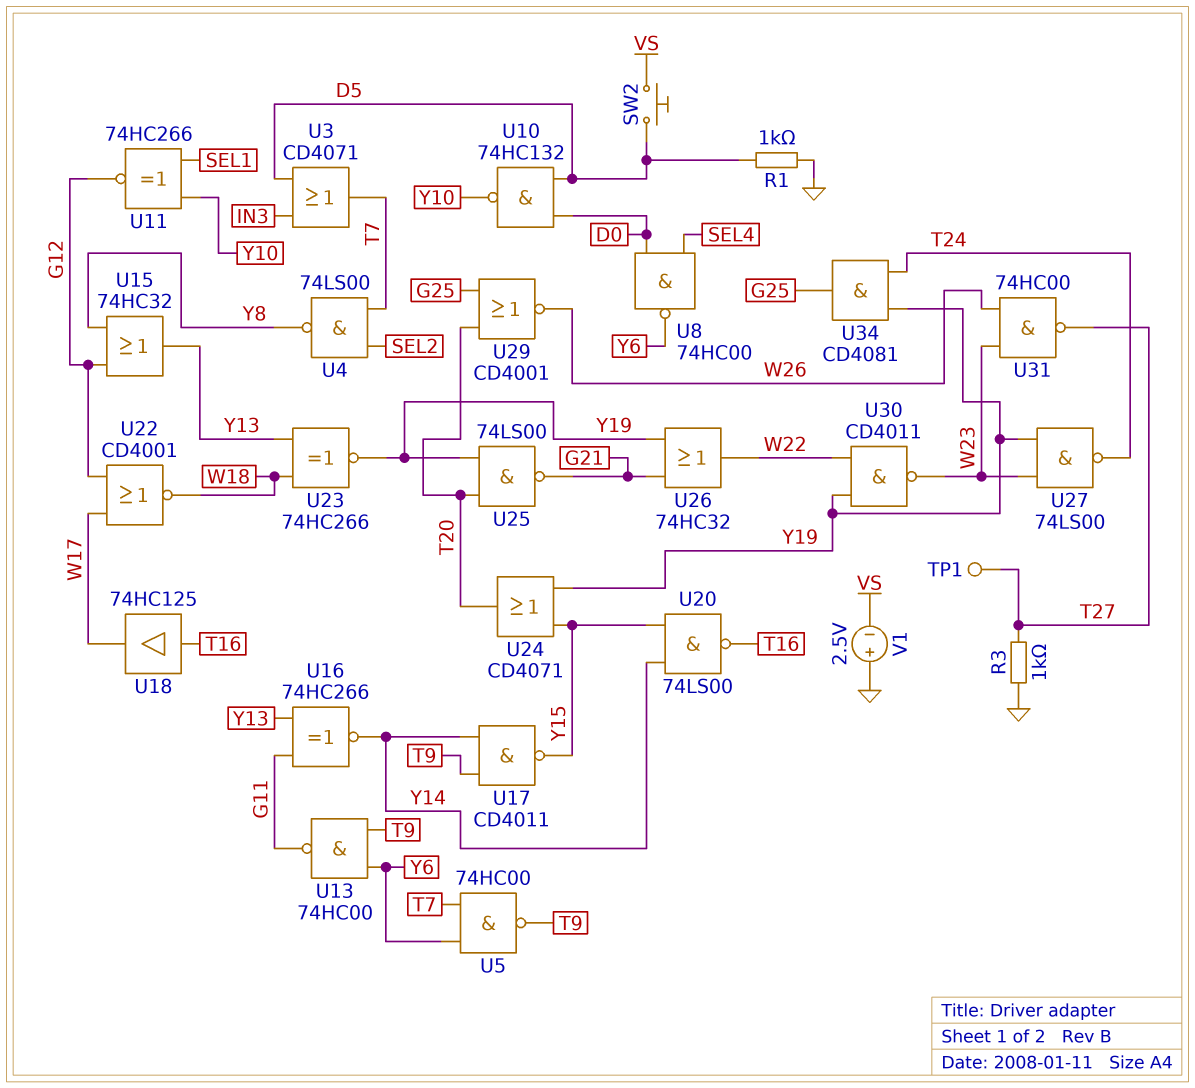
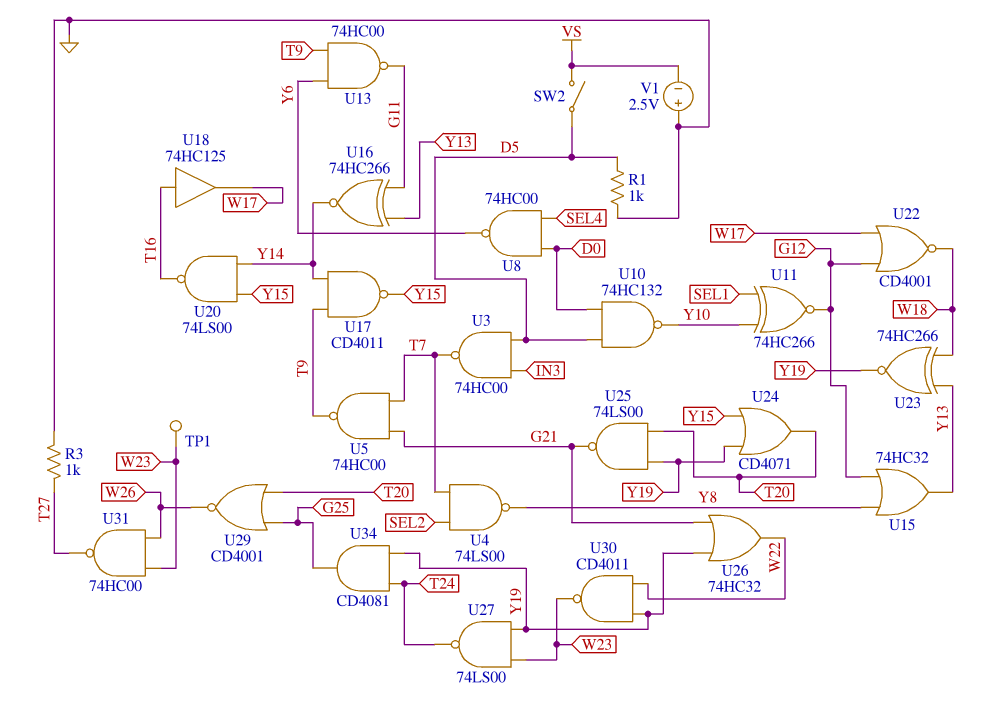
SW2: button (D5, VS) -> switch (D5, VS)
TP1: test point (T27) -> test point (W23)
U3: OR CD4071 (in D5, in IN3, out T7) -> NAND 74HC00 (in D5, in IN3, out T7)
U5: NAND 74HC00 (in T7, in Y6, out T9) -> NAND 74HC00 (in G21, in T7, out T9)

